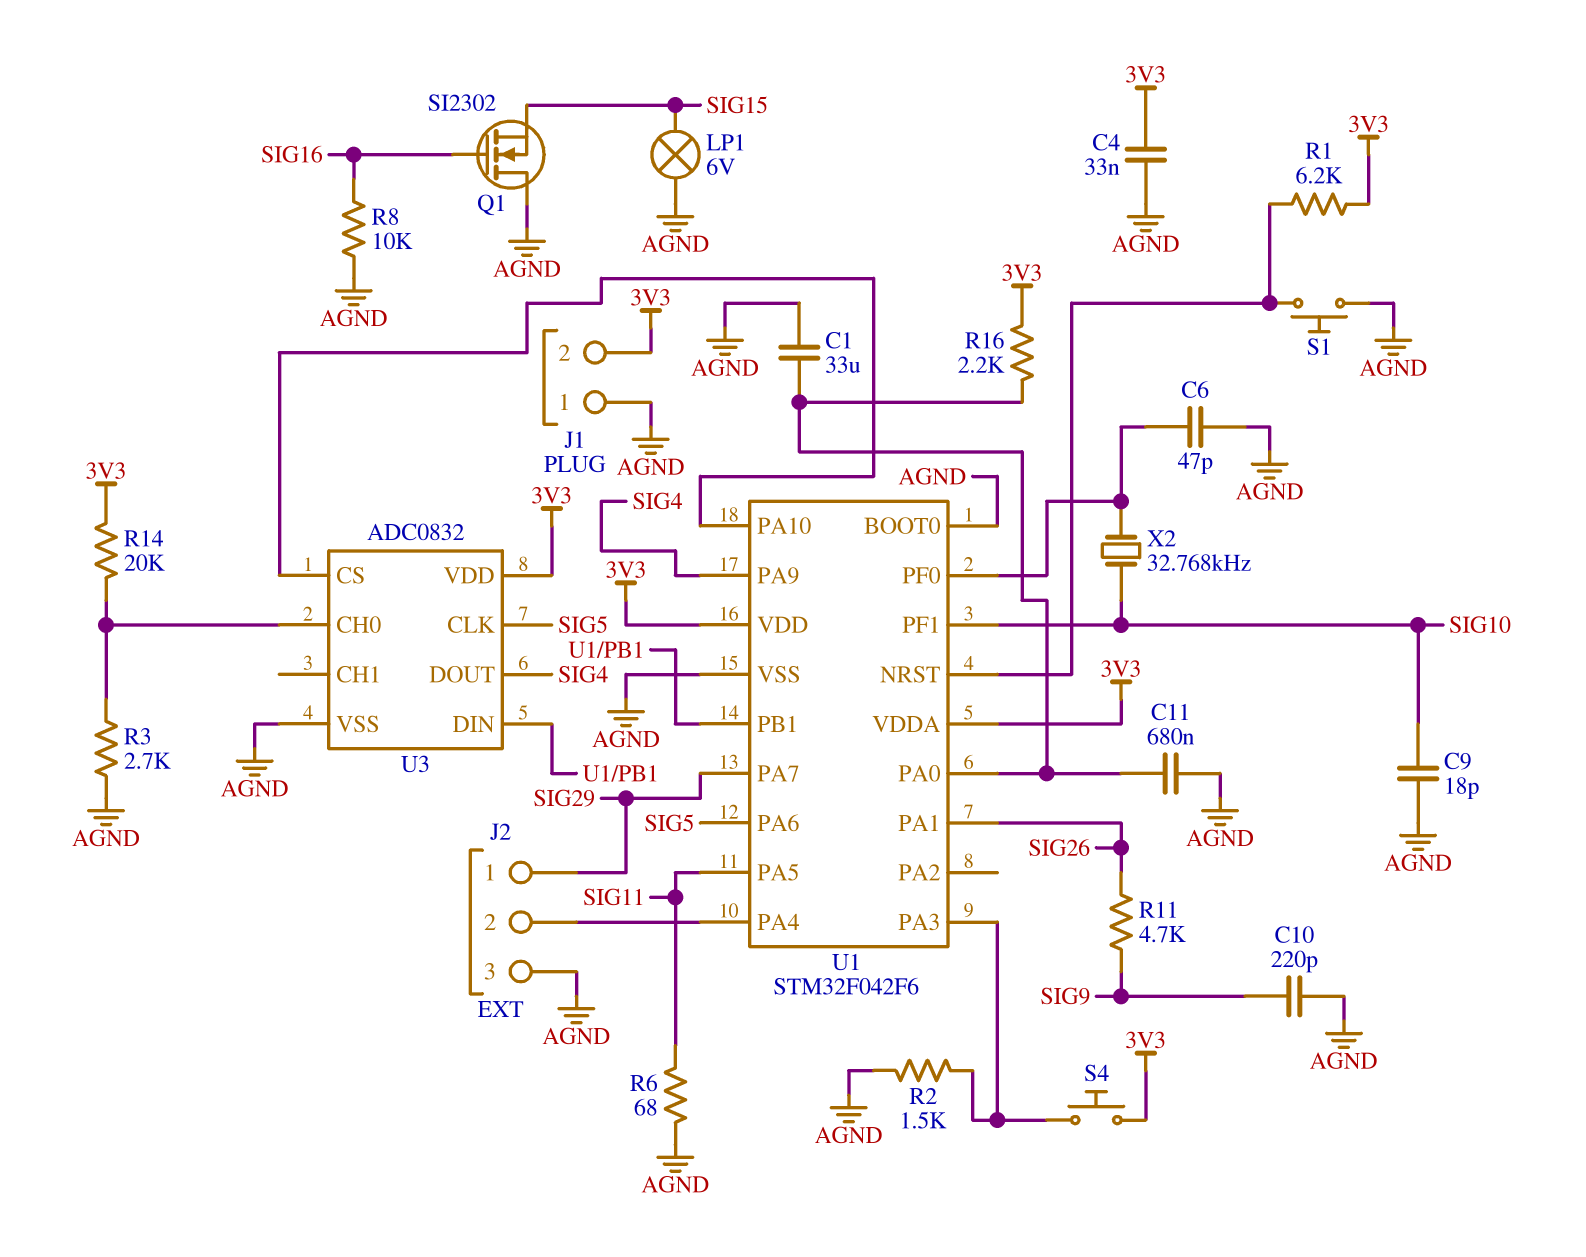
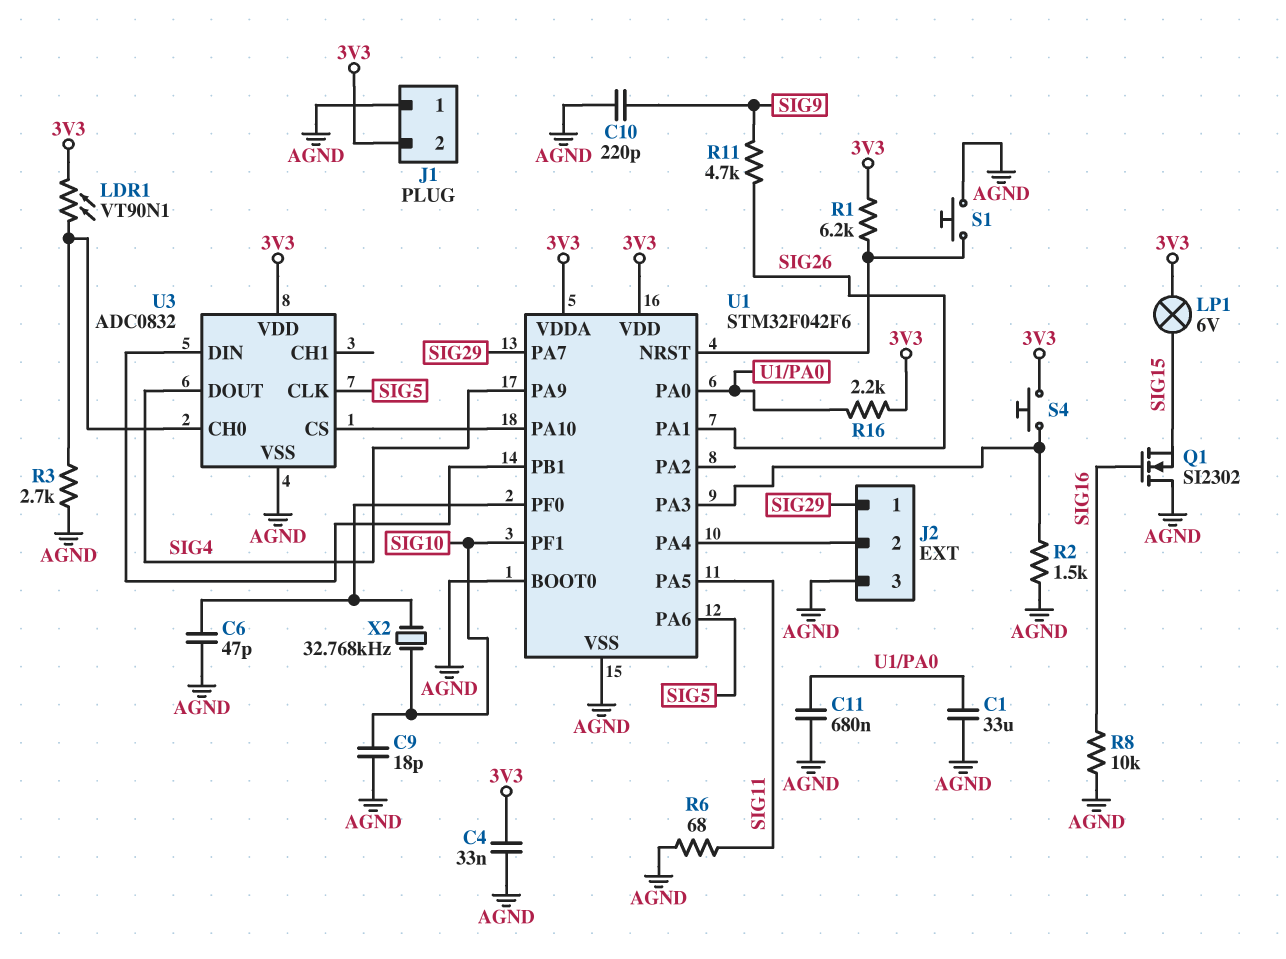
LDR1: none -> VT90N1 (3V3, U3/CH0)
LP1: lamp 6V (AGND, SIG15) -> lamp 6V (3V3, SIG15)
R14: 20k (3V3, U3/CH0) -> none

